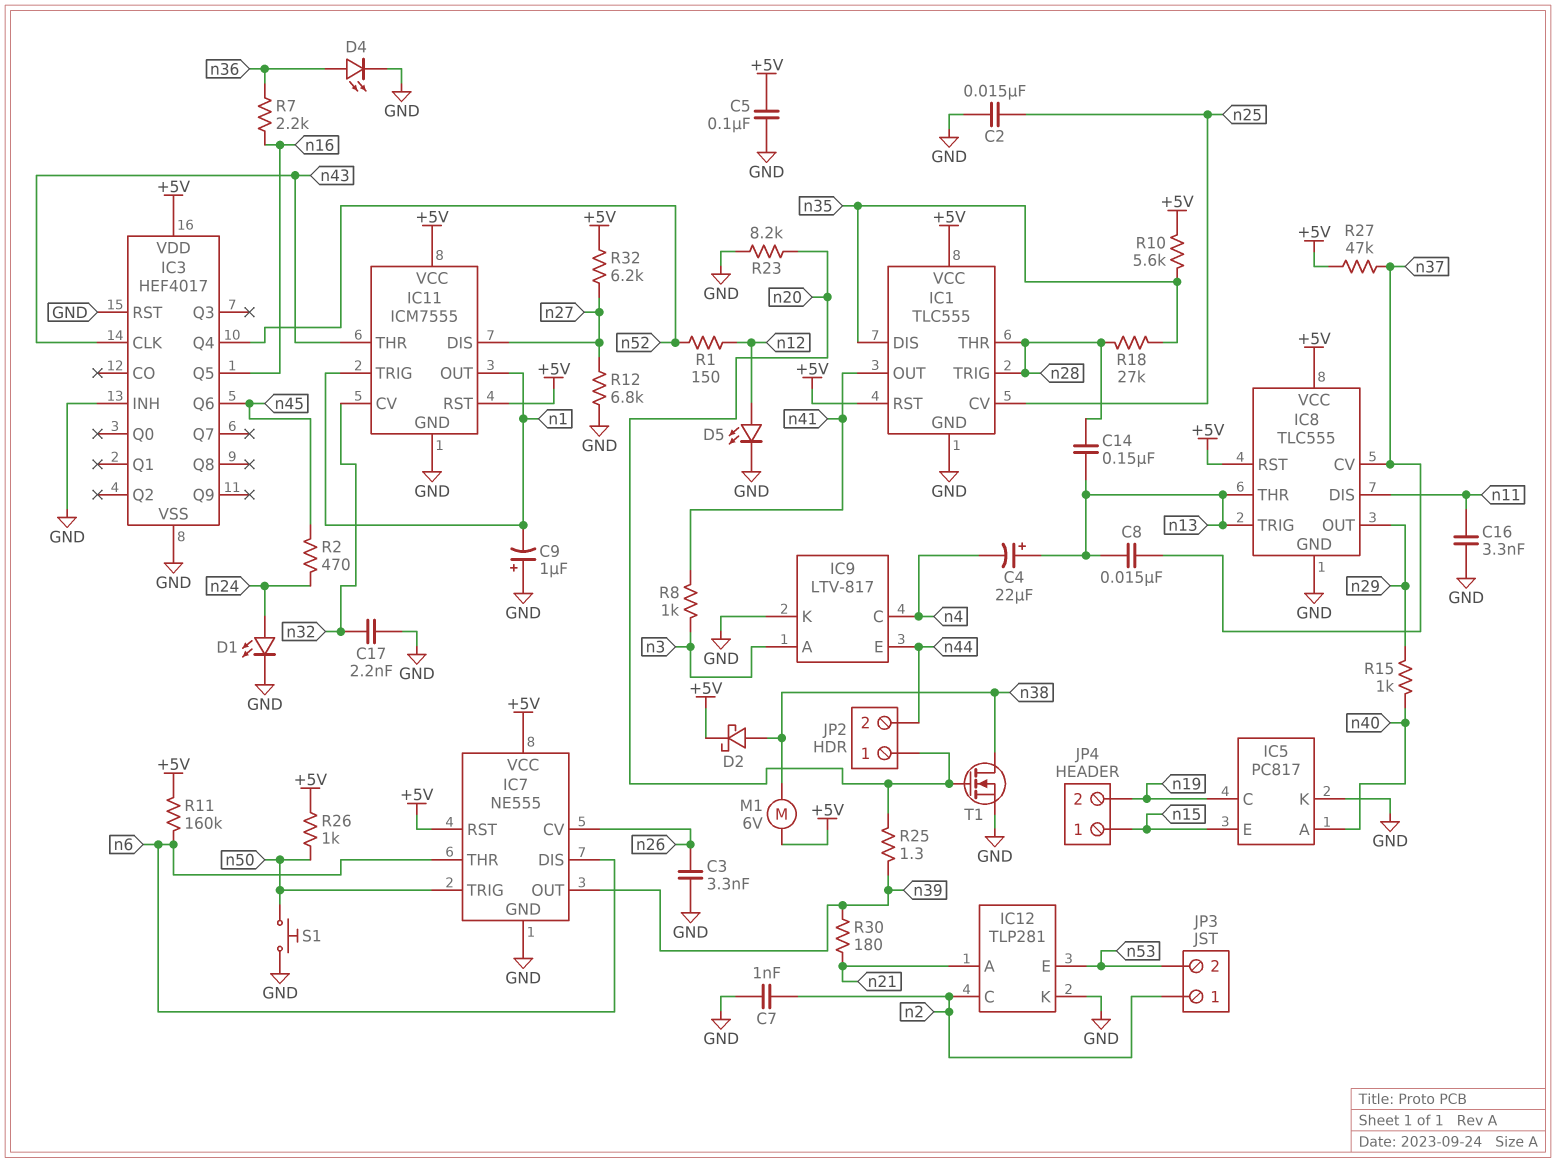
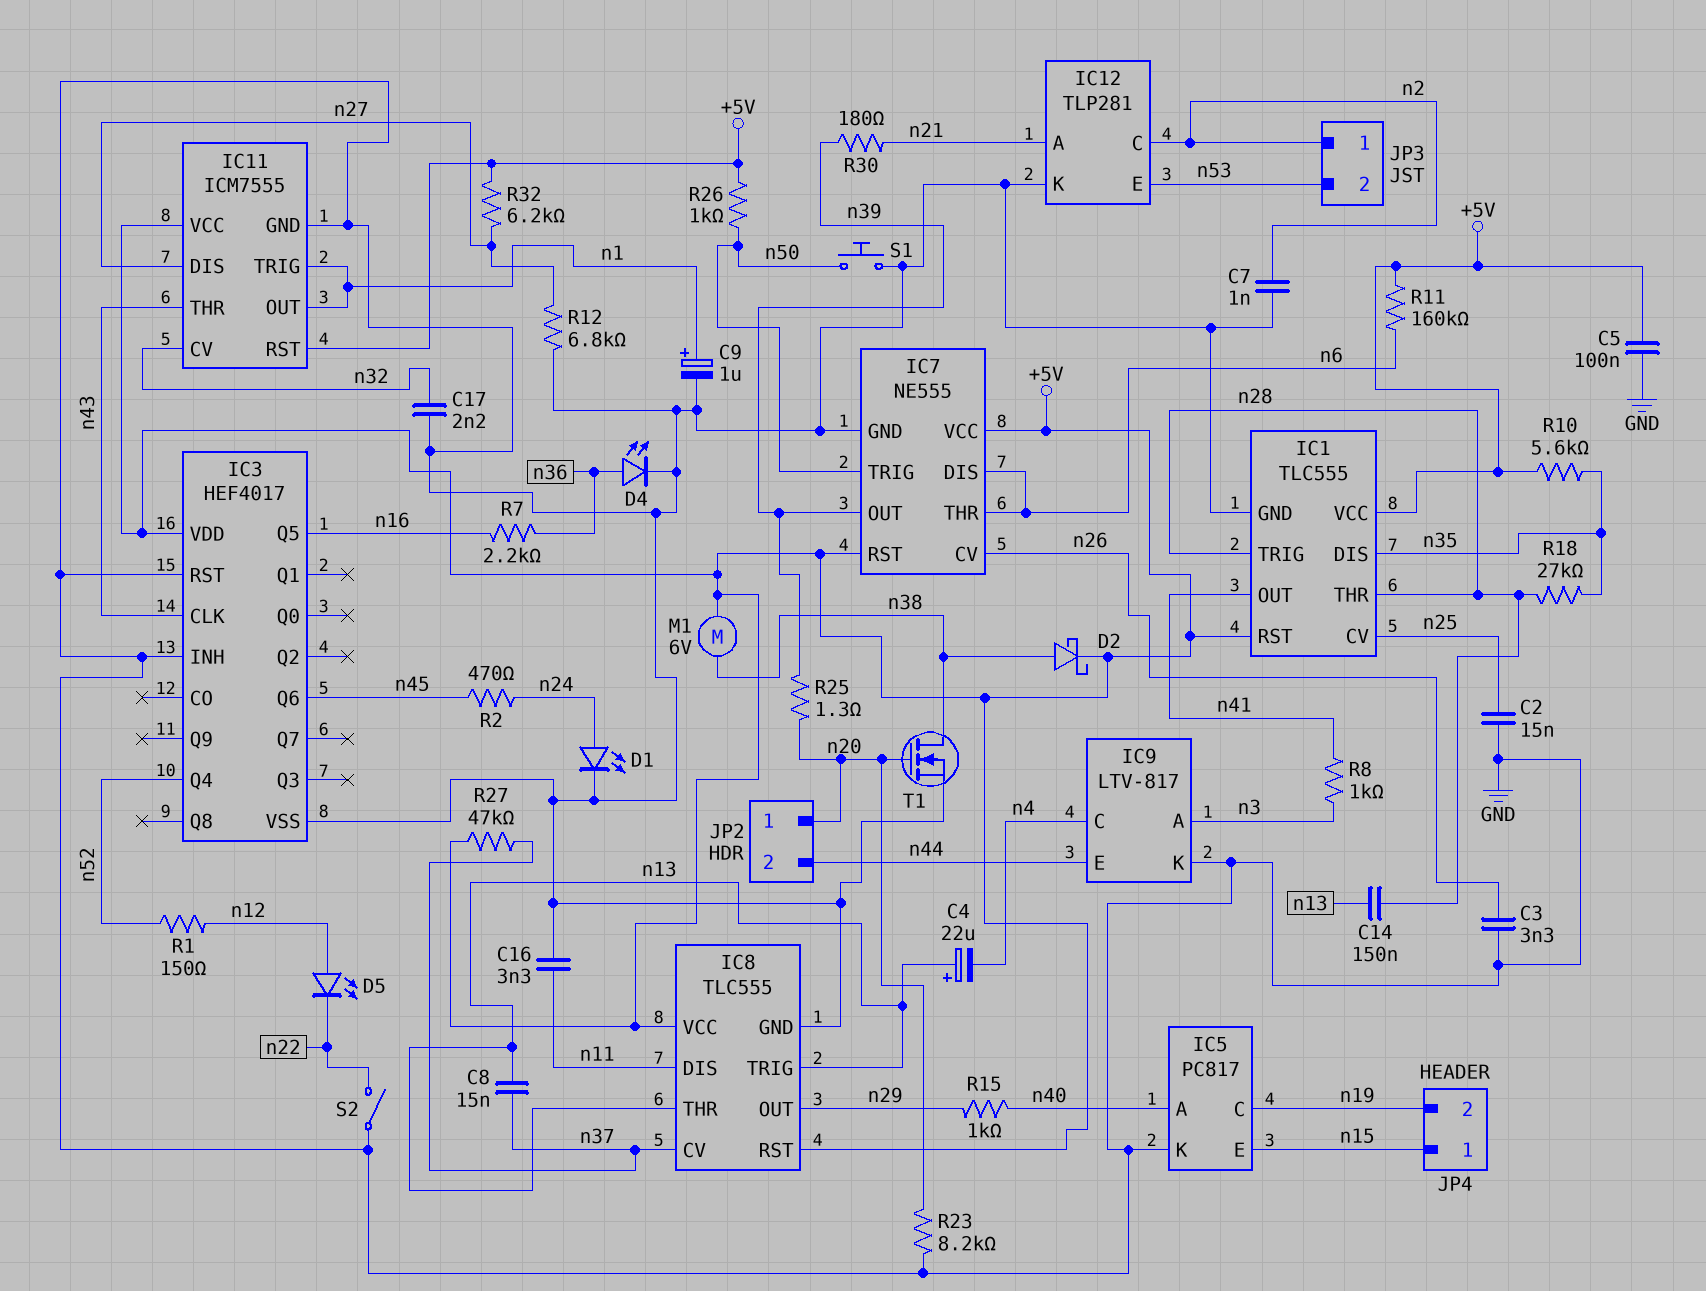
C9: 1uF (plus GND, minus n1) -> 1uF (plus n1, minus GND)
D5: LED (A n12, K GND) -> LED (A n12, K n22)
S2: none -> switch (GND, n22)

